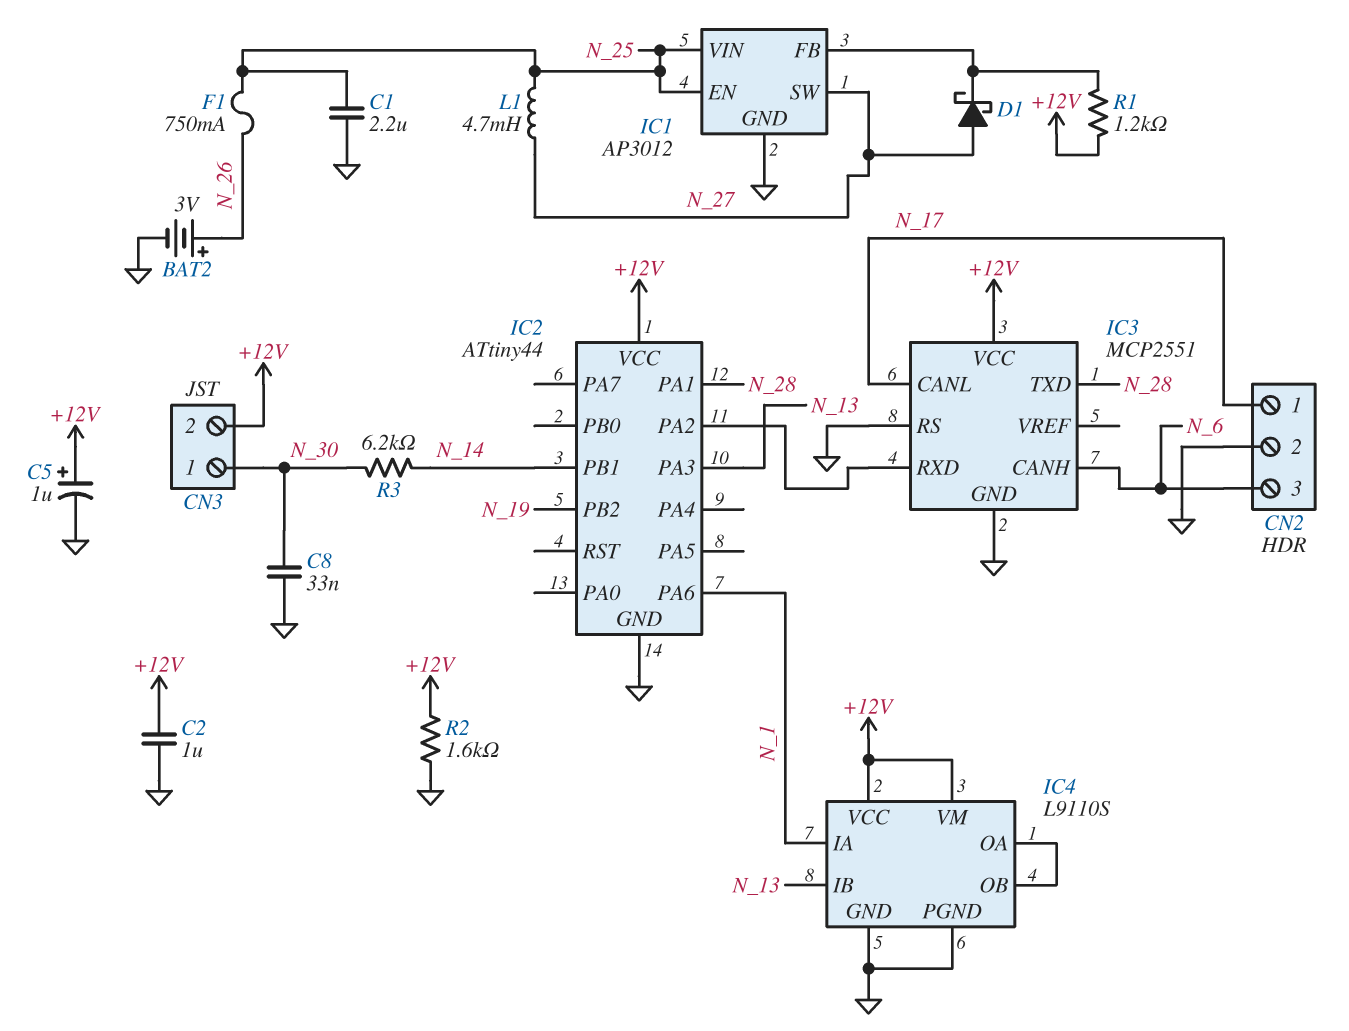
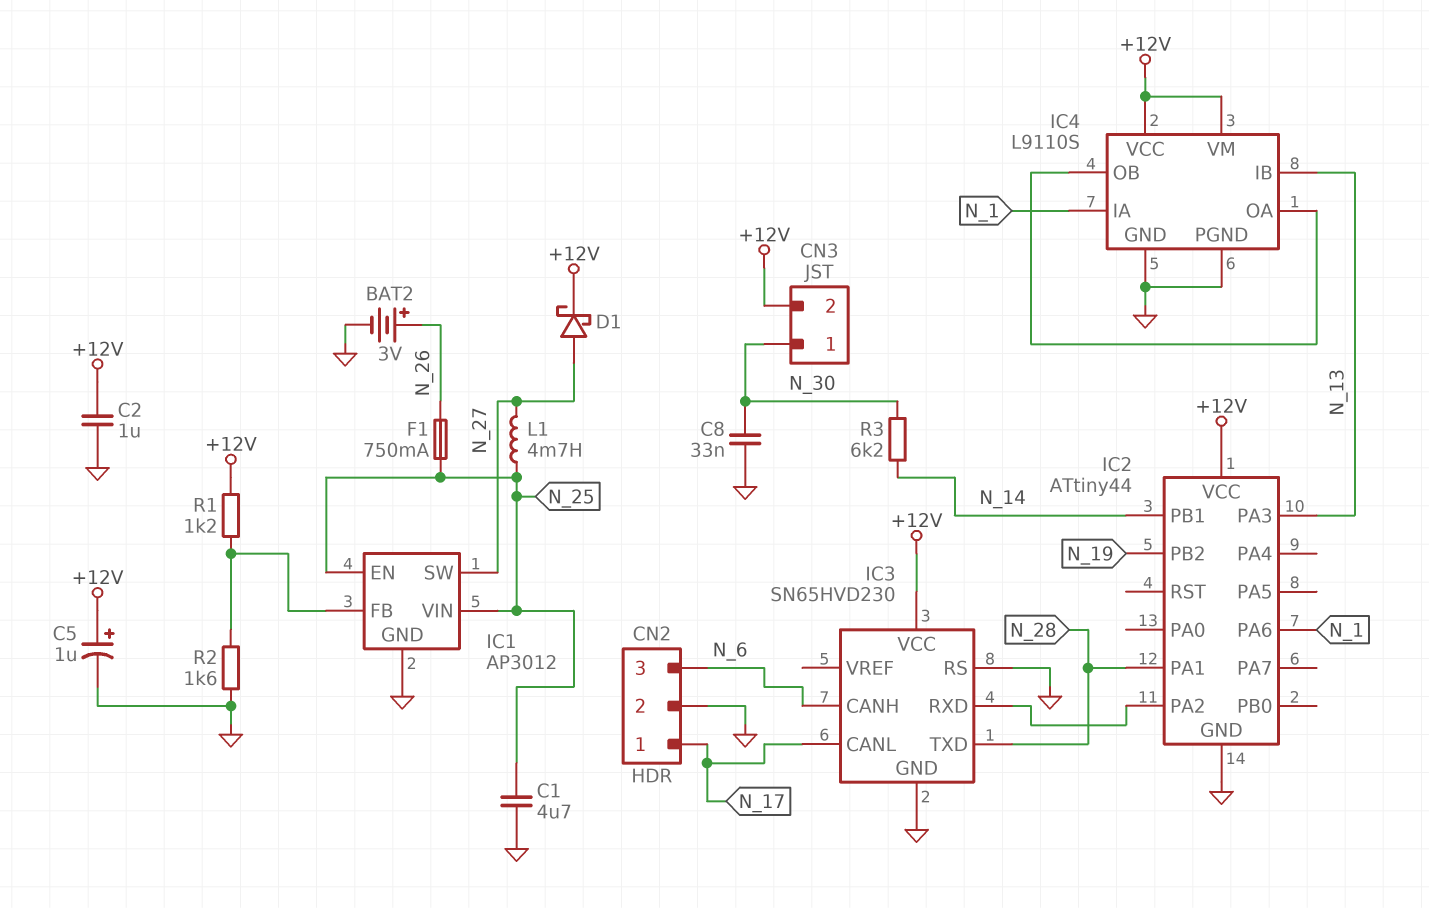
C1: 2.2uF (GND, N_25) -> 4.7uF (GND, N_25)
D1: schottky (A N_27, K IC1/FB) -> schottky (A N_27, K +12V)
IC3: MCP2551 -> SN65HVD230
R2: 1.6k (+12V, GND) -> 1.6k (GND, IC1/FB)

